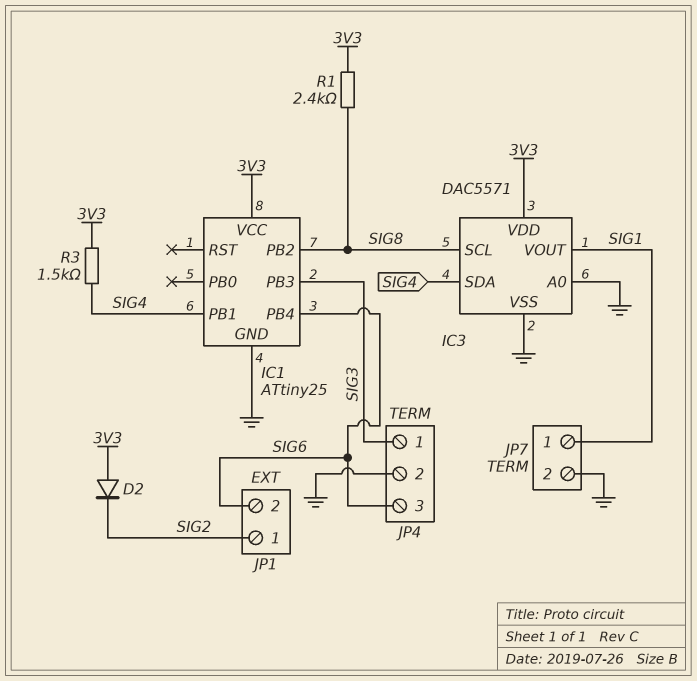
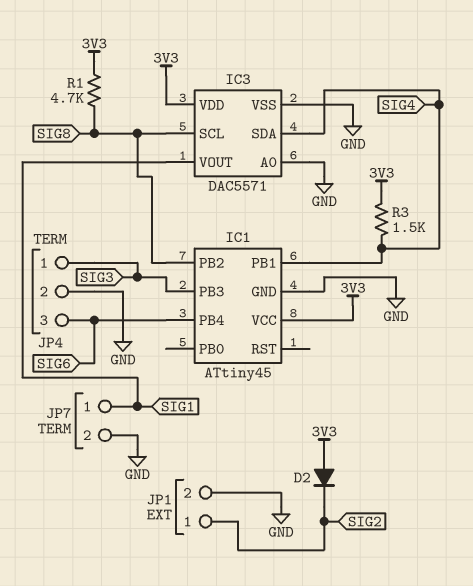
IC1: ATtiny25 -> ATtiny45
JP1 pin 2: SIG6 -> GND
R1: 2.4k (3V3, SIG8) -> 4.7k (3V3, SIG8)

